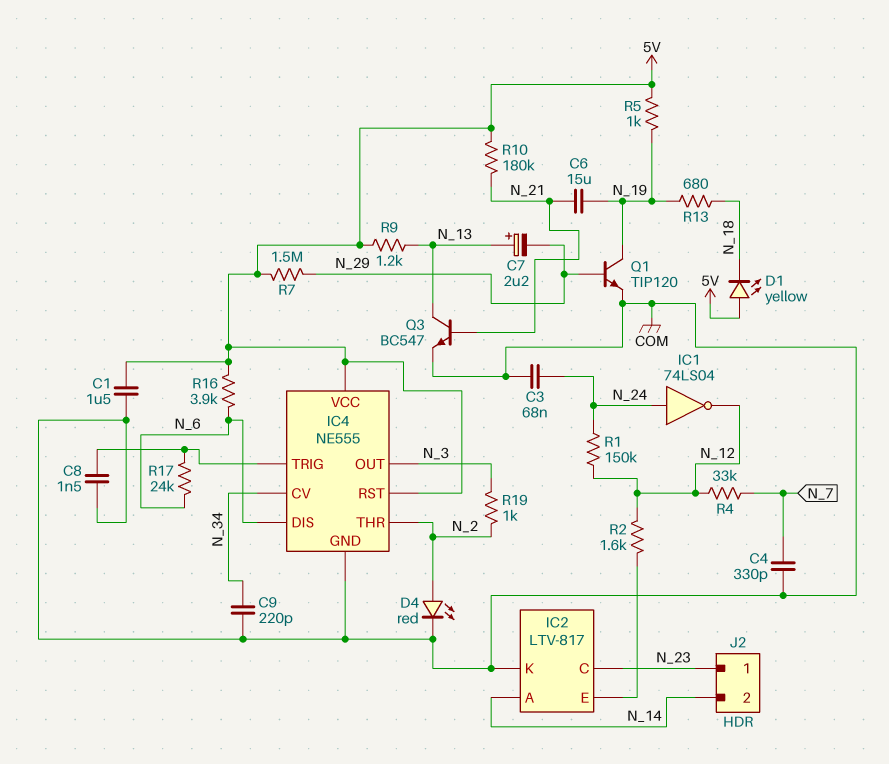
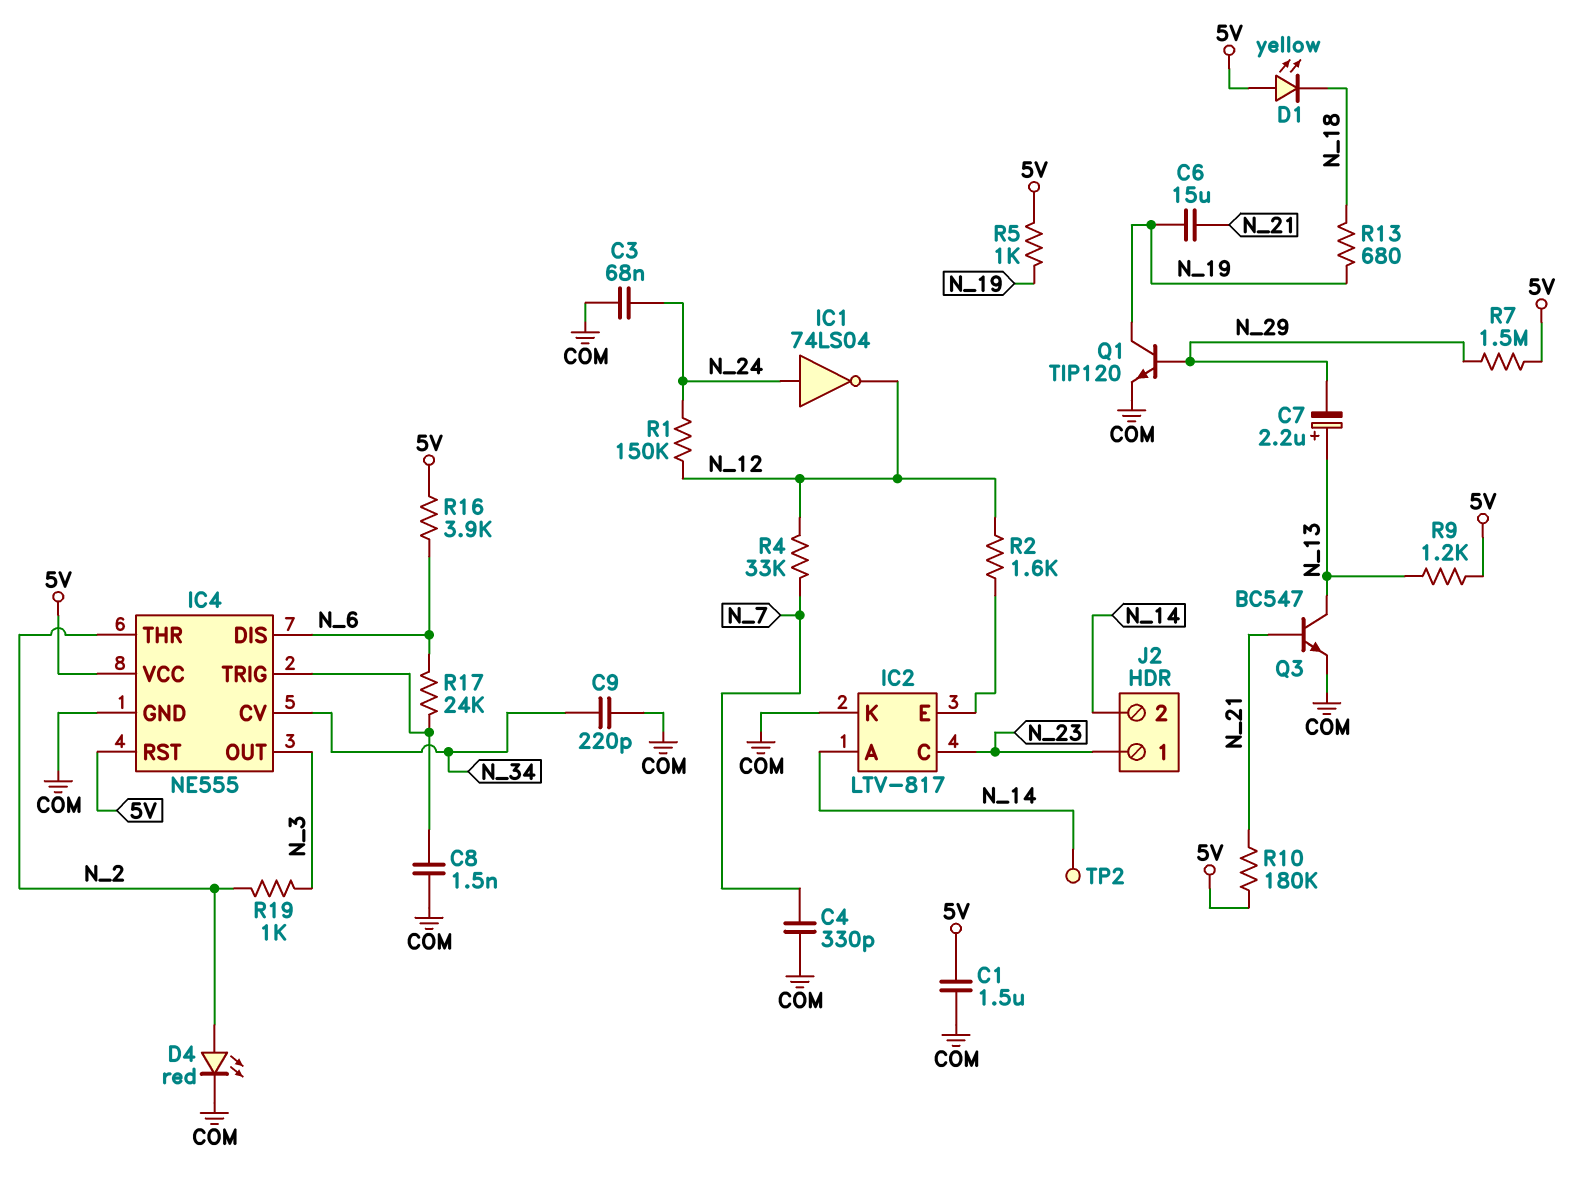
TP2: none -> test point (N_14)

